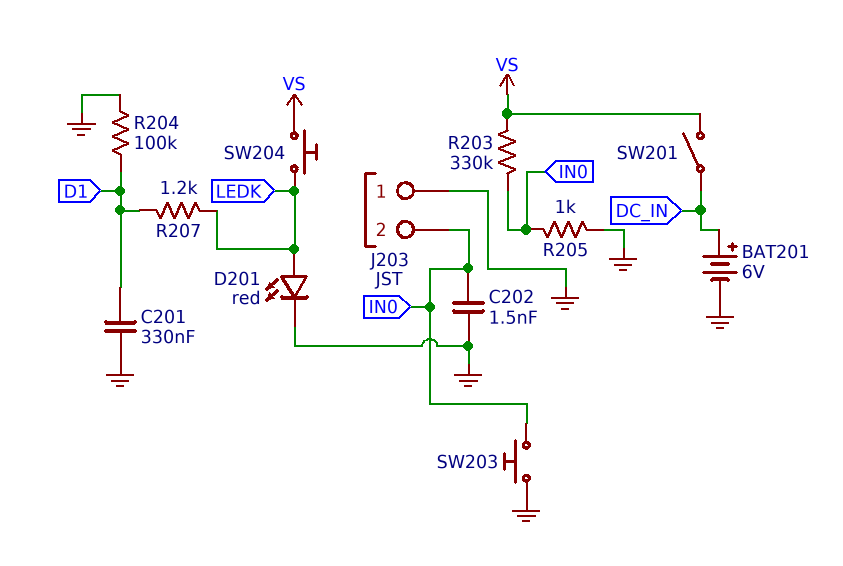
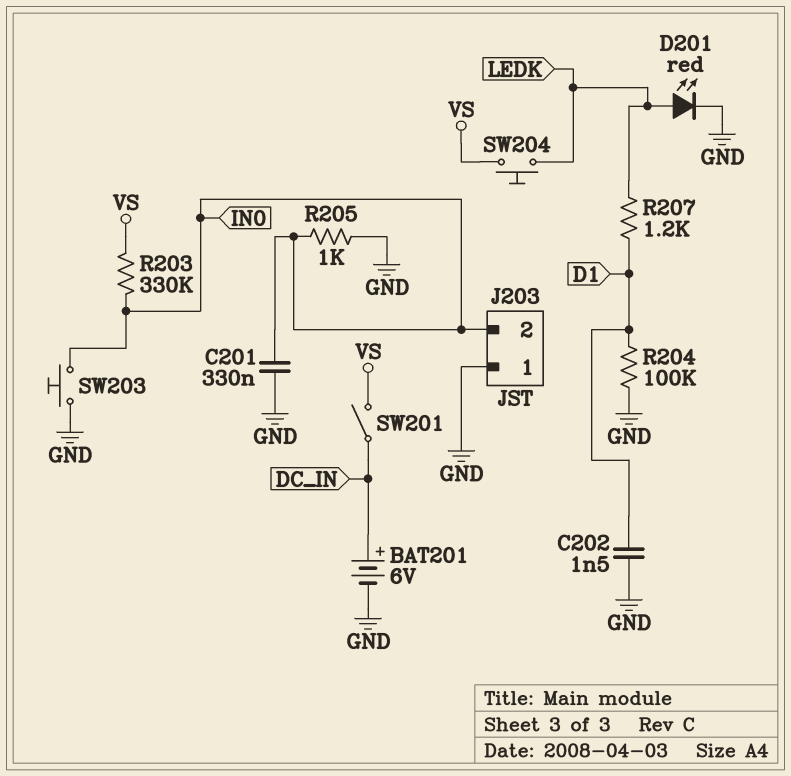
C201: 330nF (D1, GND) -> 330nF (GND, IN0)
C202: 1.5nF (GND, IN0) -> 1.5nF (D1, GND)

